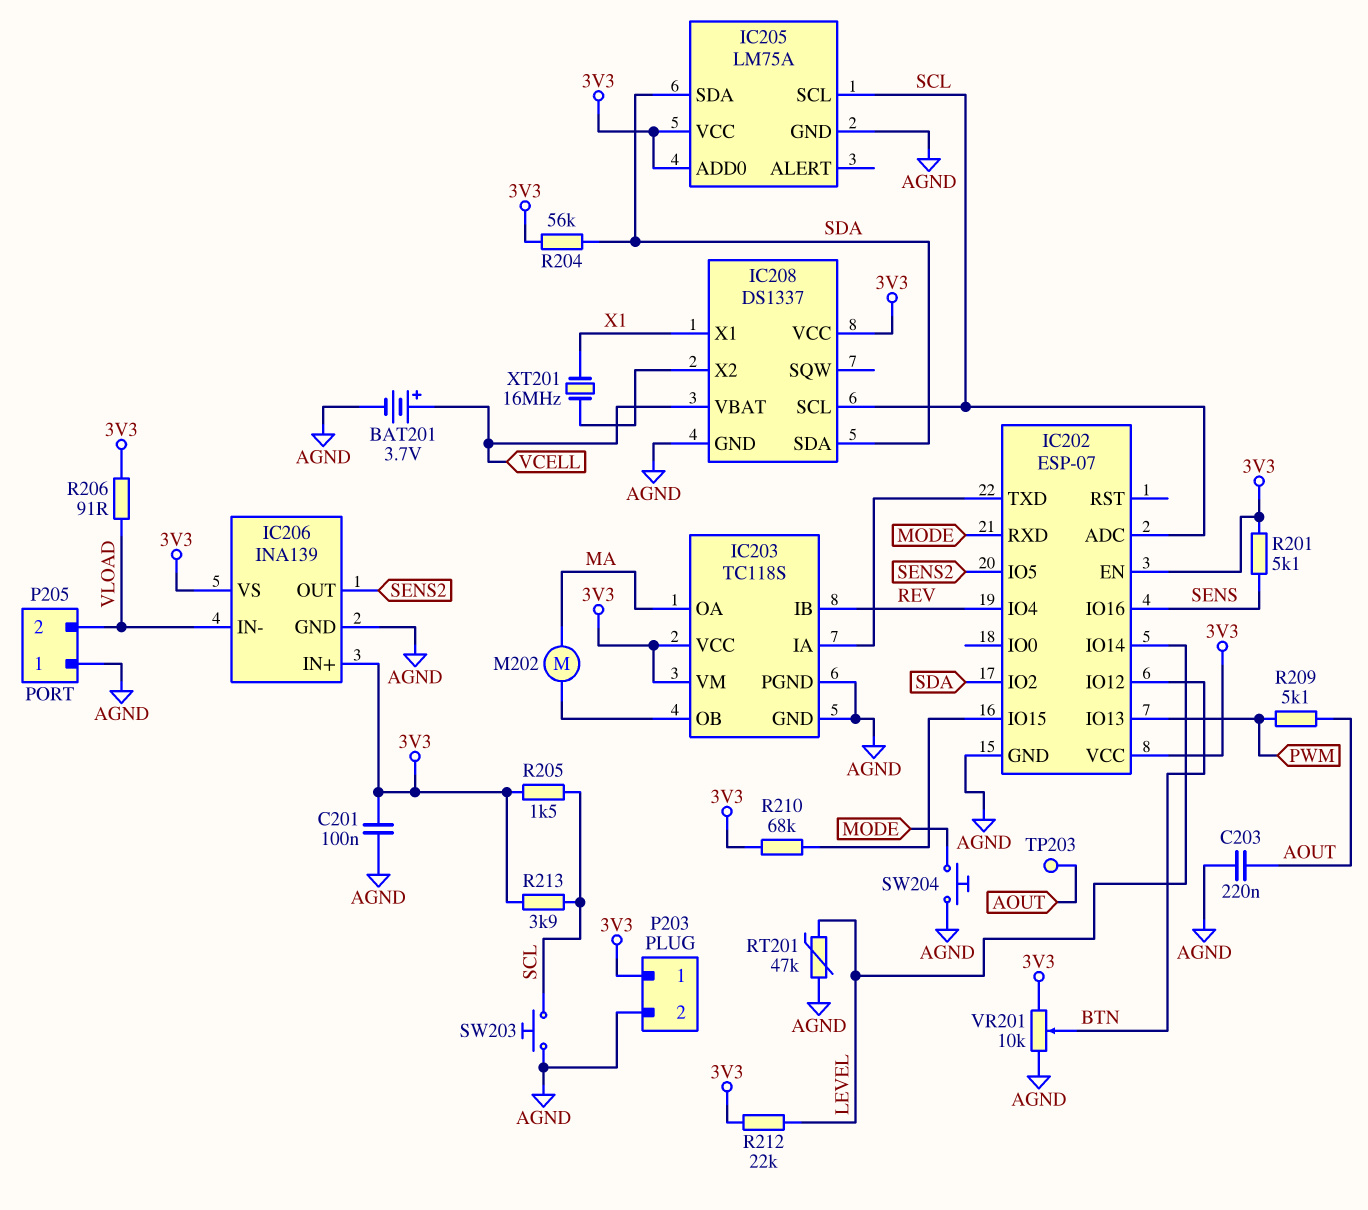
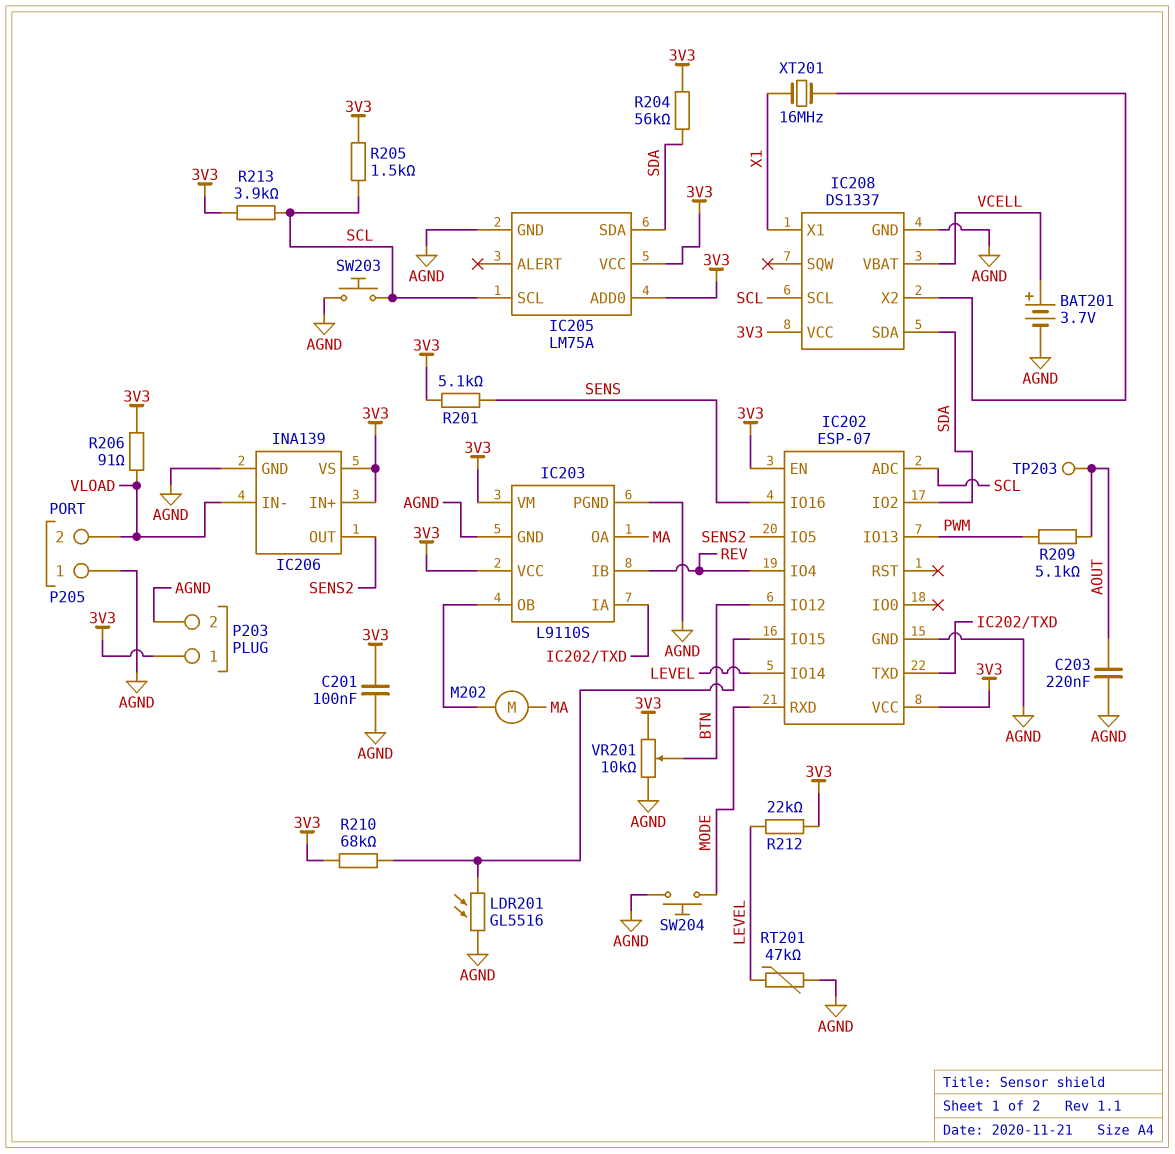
IC203: TC118S -> L9110S
LDR201: none -> GL5516 (AGND, IC202/IO15)

